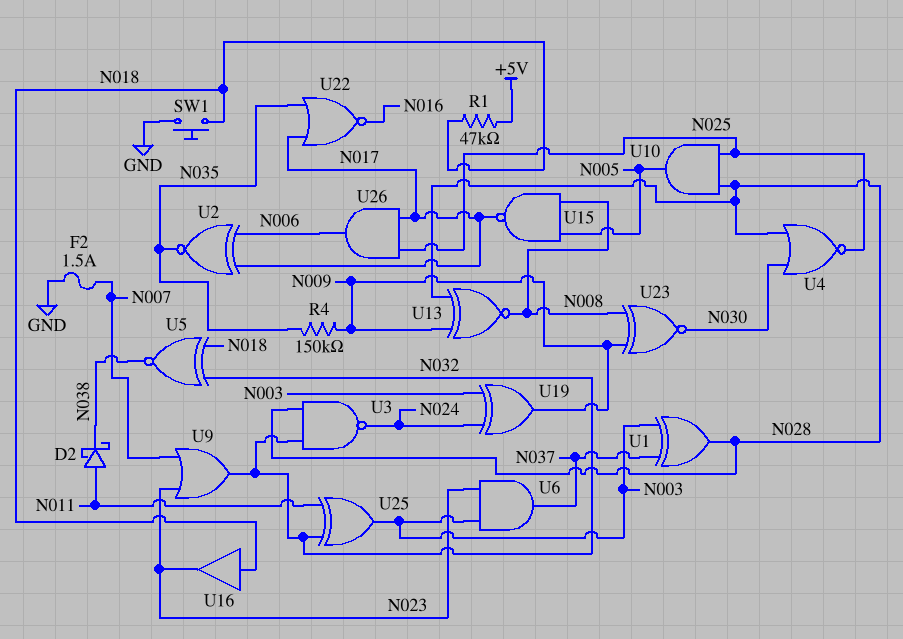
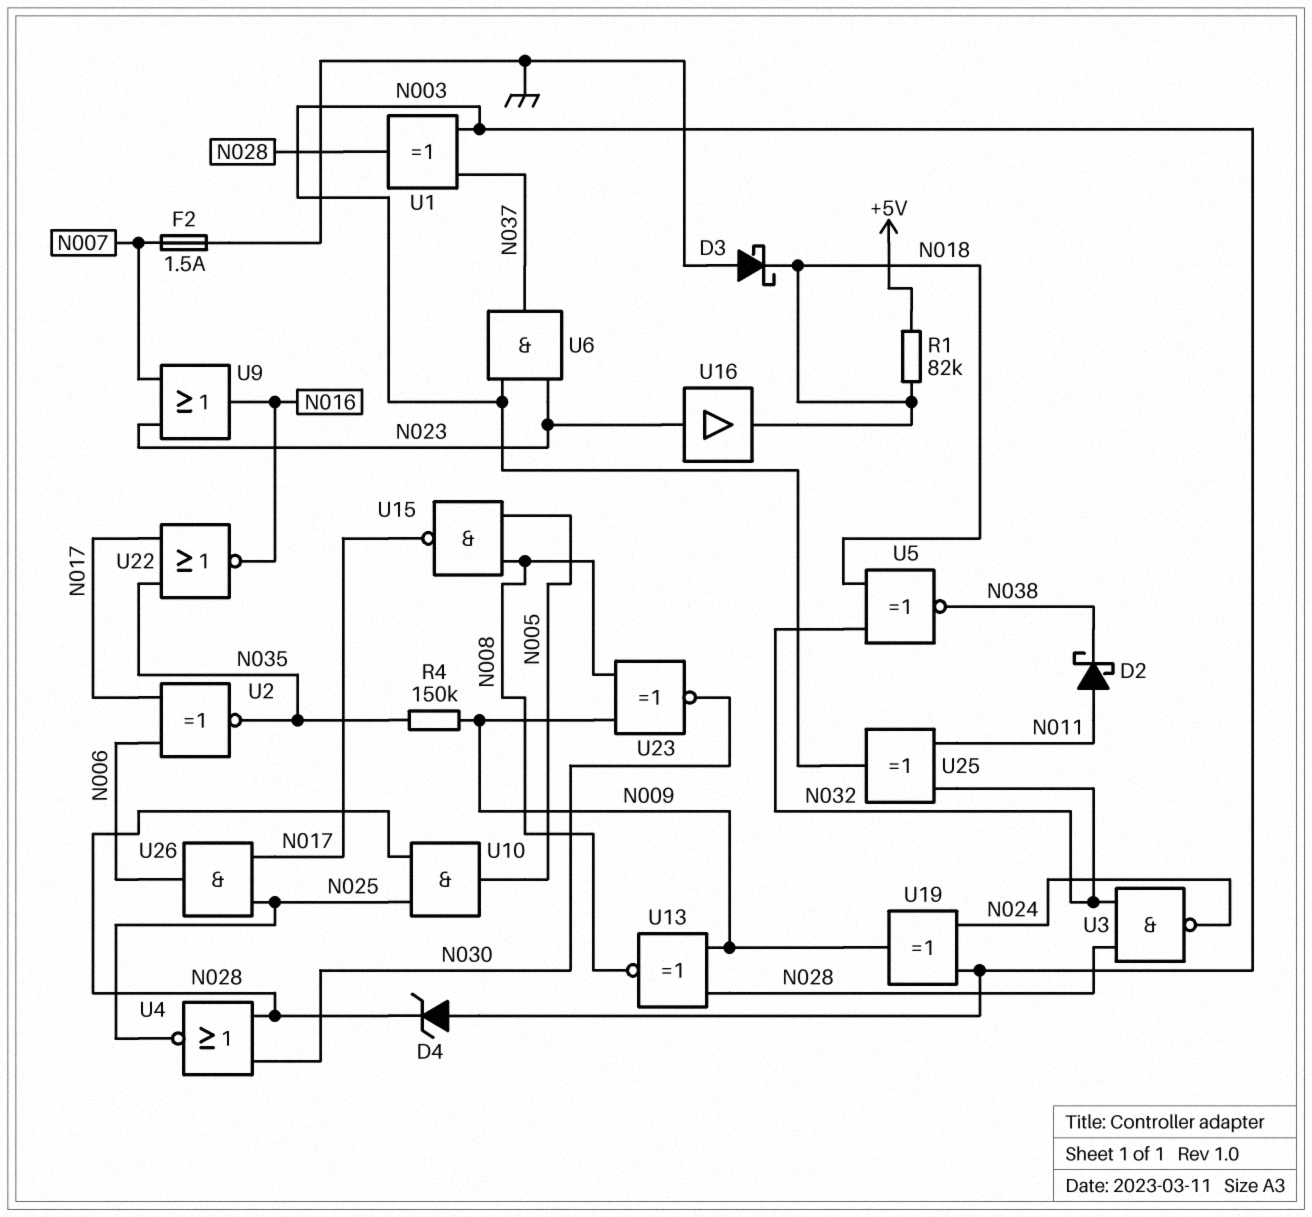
D3: none -> schottky (A GND, K N018)
D4: none -> zener (A N003, K N028)
R1: 47k (+5V, N018) -> 82k (+5V, N018)
SW1: button (GND, N018) -> none
U9: OR (in N007, in N023, out N032) -> OR (in N007, in N023, out N016)
U16: buffer (in N018, out N023) -> buffer (in N023, out N018)

